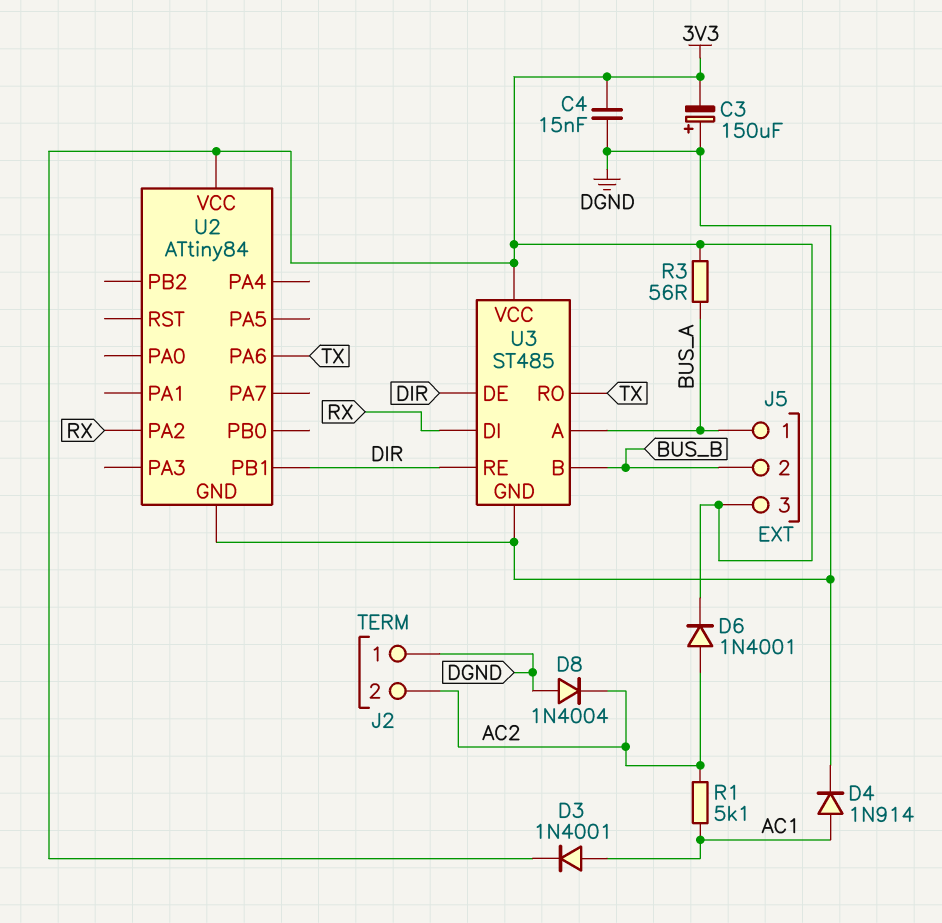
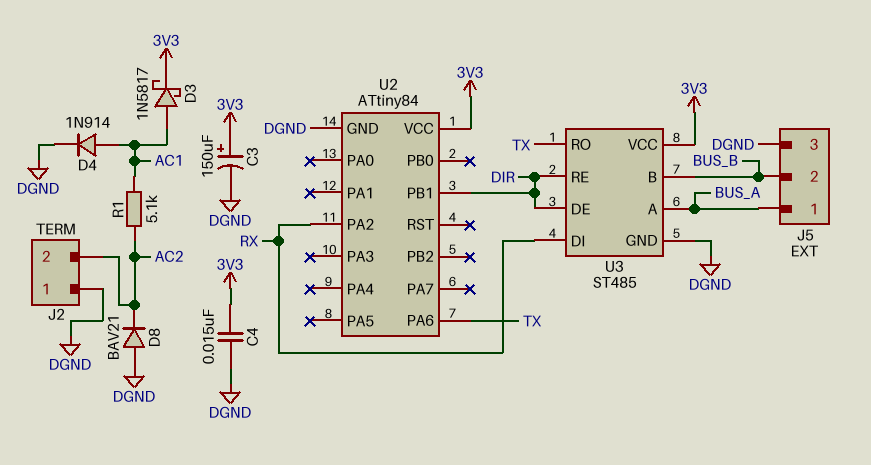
C3: 150uF (plus DGND, minus 3V3) -> 150uF (plus 3V3, minus DGND)
D3: diode 1N4001 (A AC1, K 3V3) -> schottky 1N5817 (A AC1, K 3V3)
D6: diode 1N4001 (A AC2, K 3V3) -> none
D8: diode 1N4004 (A DGND, K AC2) -> diode BAV21 (A DGND, K AC2)
J5 pin 3: 3V3 -> DGND
R3: 56 (3V3, BUS_A) -> none

